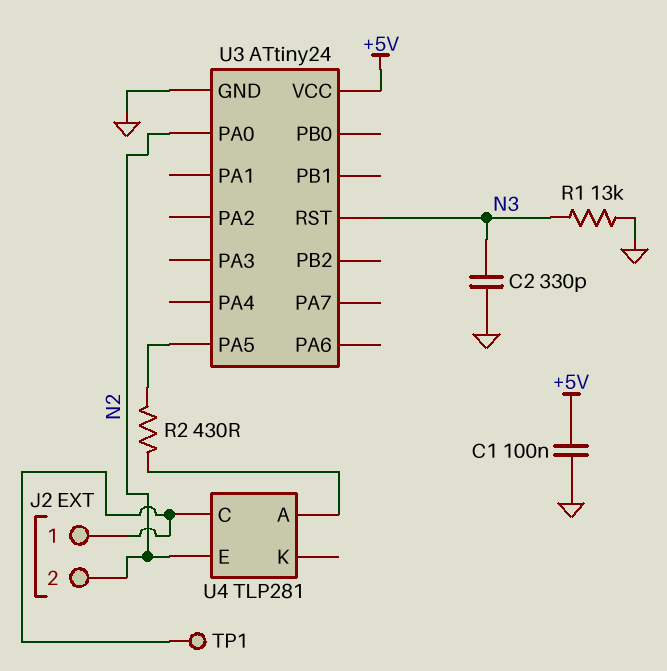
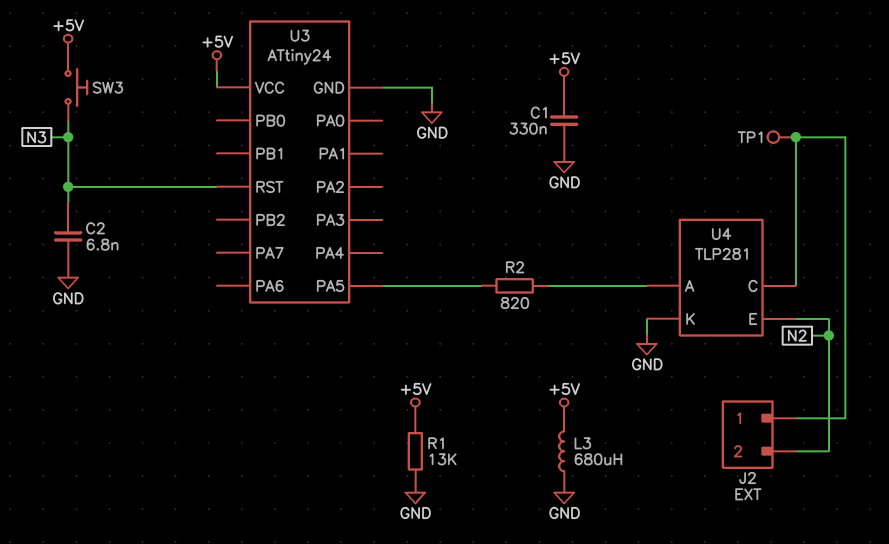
C1: 100nF (+5V, GND) -> 330nF (+5V, GND)
C2: 330pF (GND, N3) -> 6.8nF (GND, N3)
L3: none -> 680uH (+5V, GND)
R1: 13k (GND, N3) -> 13k (+5V, GND)
R2: 430 (U3/PA5, U4/A) -> 820 (U3/PA5, U4/A)
SW3: none -> button (+5V, N3)
U3 pin PA0: N2 -> none
U4 pin K: none -> GND

